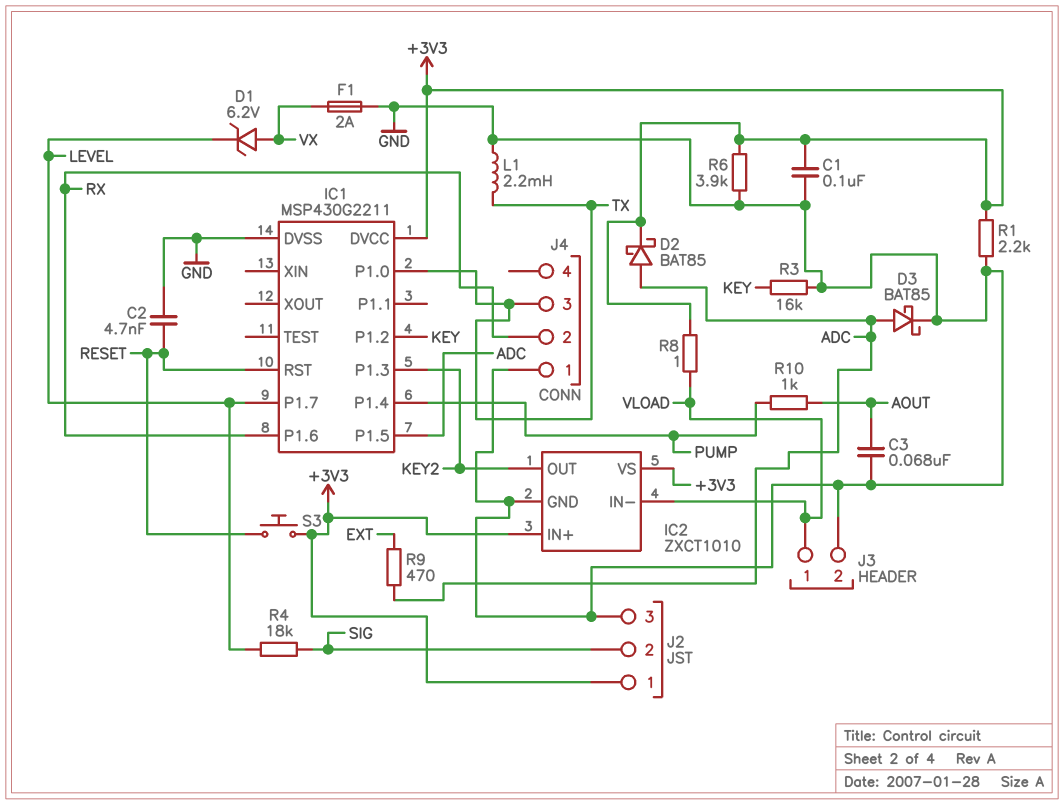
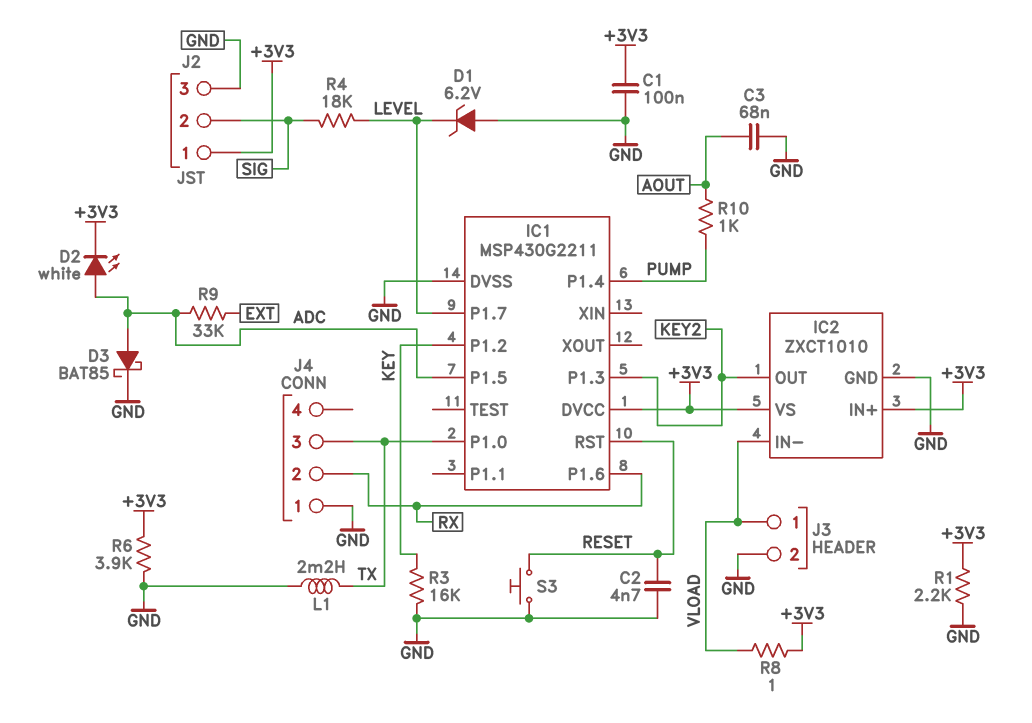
D1: zener 6.2V (A VX, K LEVEL) -> zener 6.2V (A GND, K LEVEL)
D2: schottky BAT85 (A ADC, K +3V3) -> LED white (A ADC, K +3V3)
F1: 2A (GND, VX) -> none
R9: 470 (ADC, EXT) -> 33k (ADC, EXT)
S3: button (+3V3, RESET) -> button (GND, RESET)

